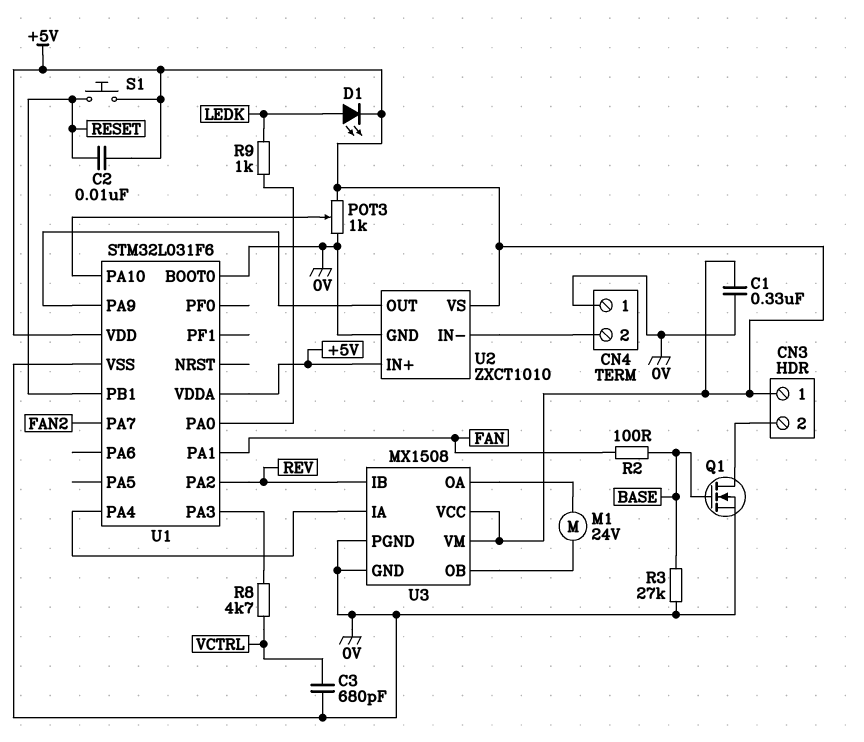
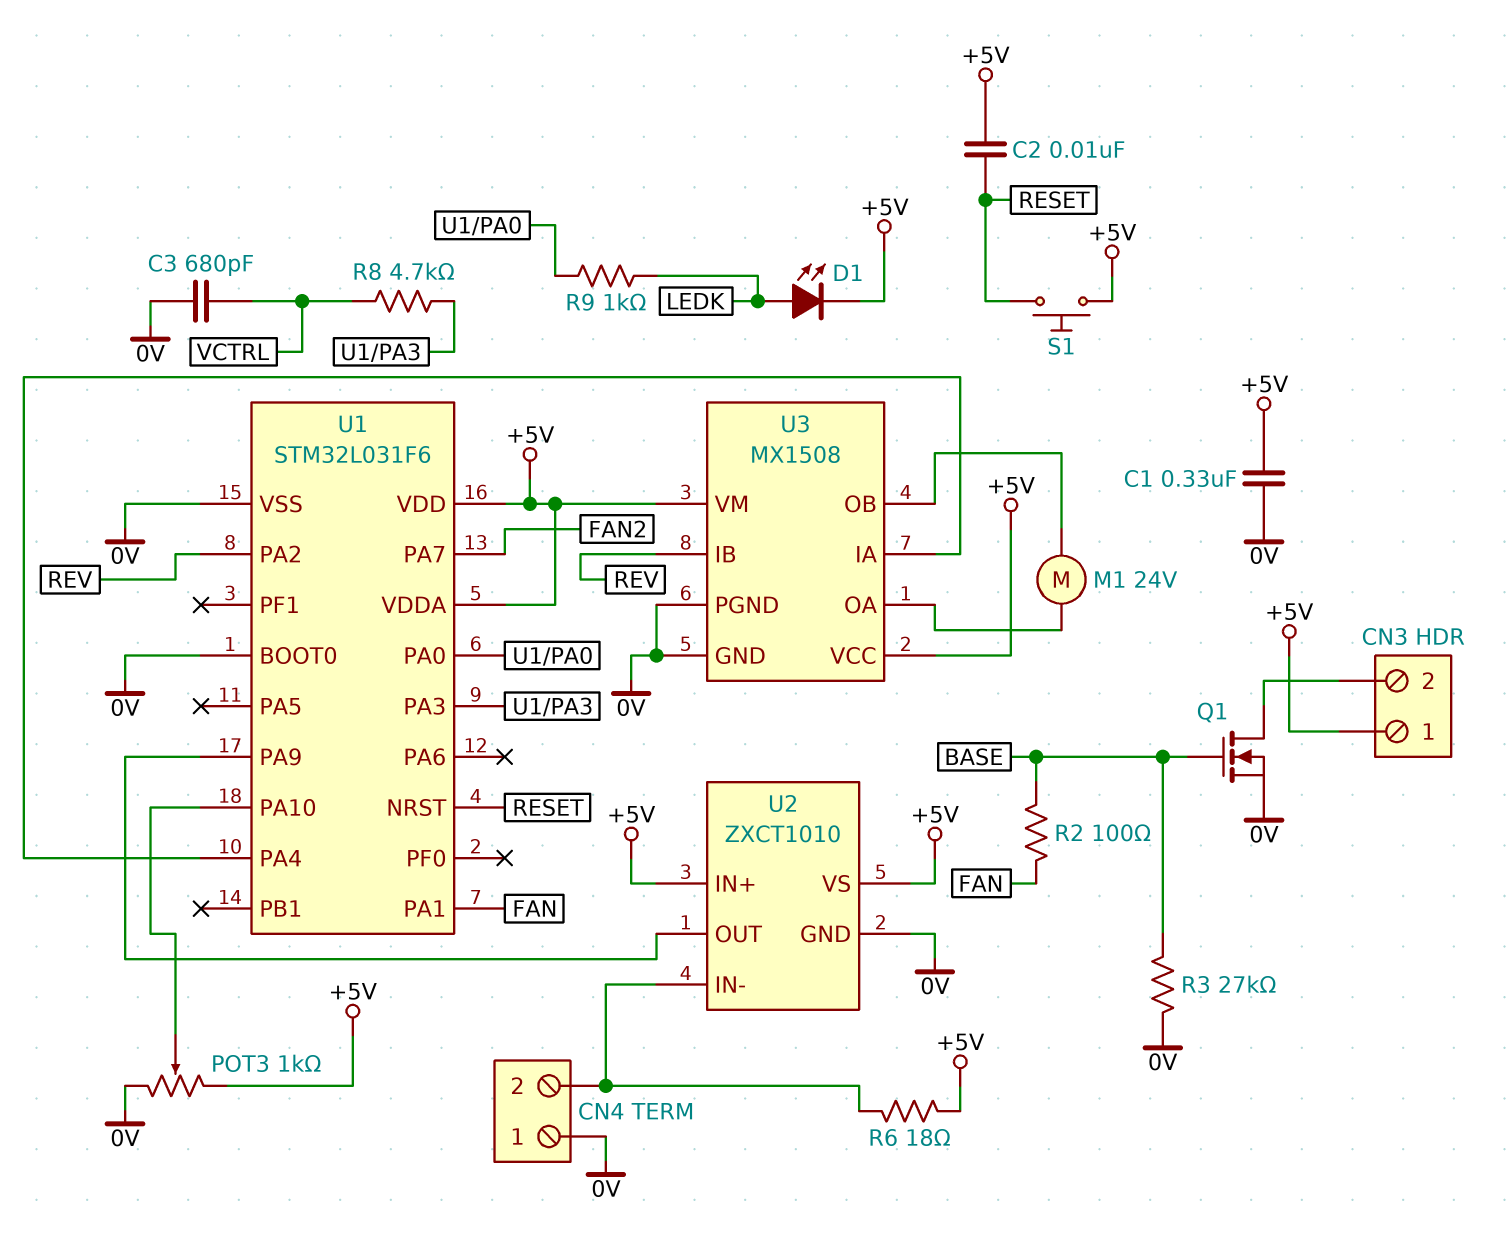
R6: none -> 18 (+5V, CN4/2)
U1 pin NRST: none -> RESET
U1 pin PB1: RESET -> none

